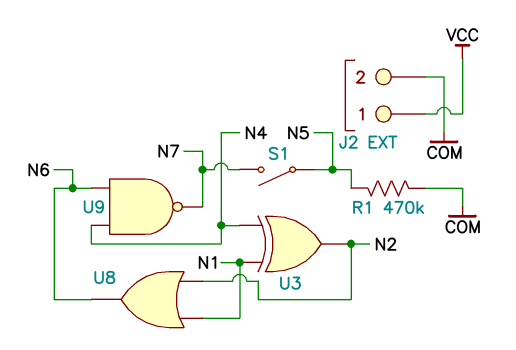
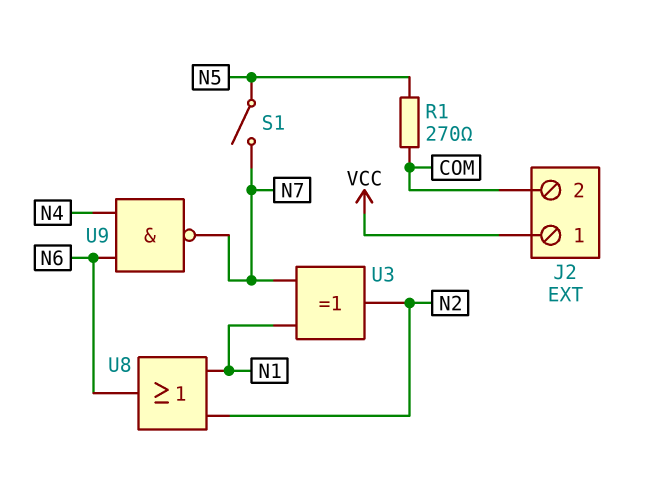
R1: 470k (COM, N5) -> 270 (COM, N5)
U3: XOR (in N1, in N4, out N2) -> XOR (in N1, in N7, out N2)

